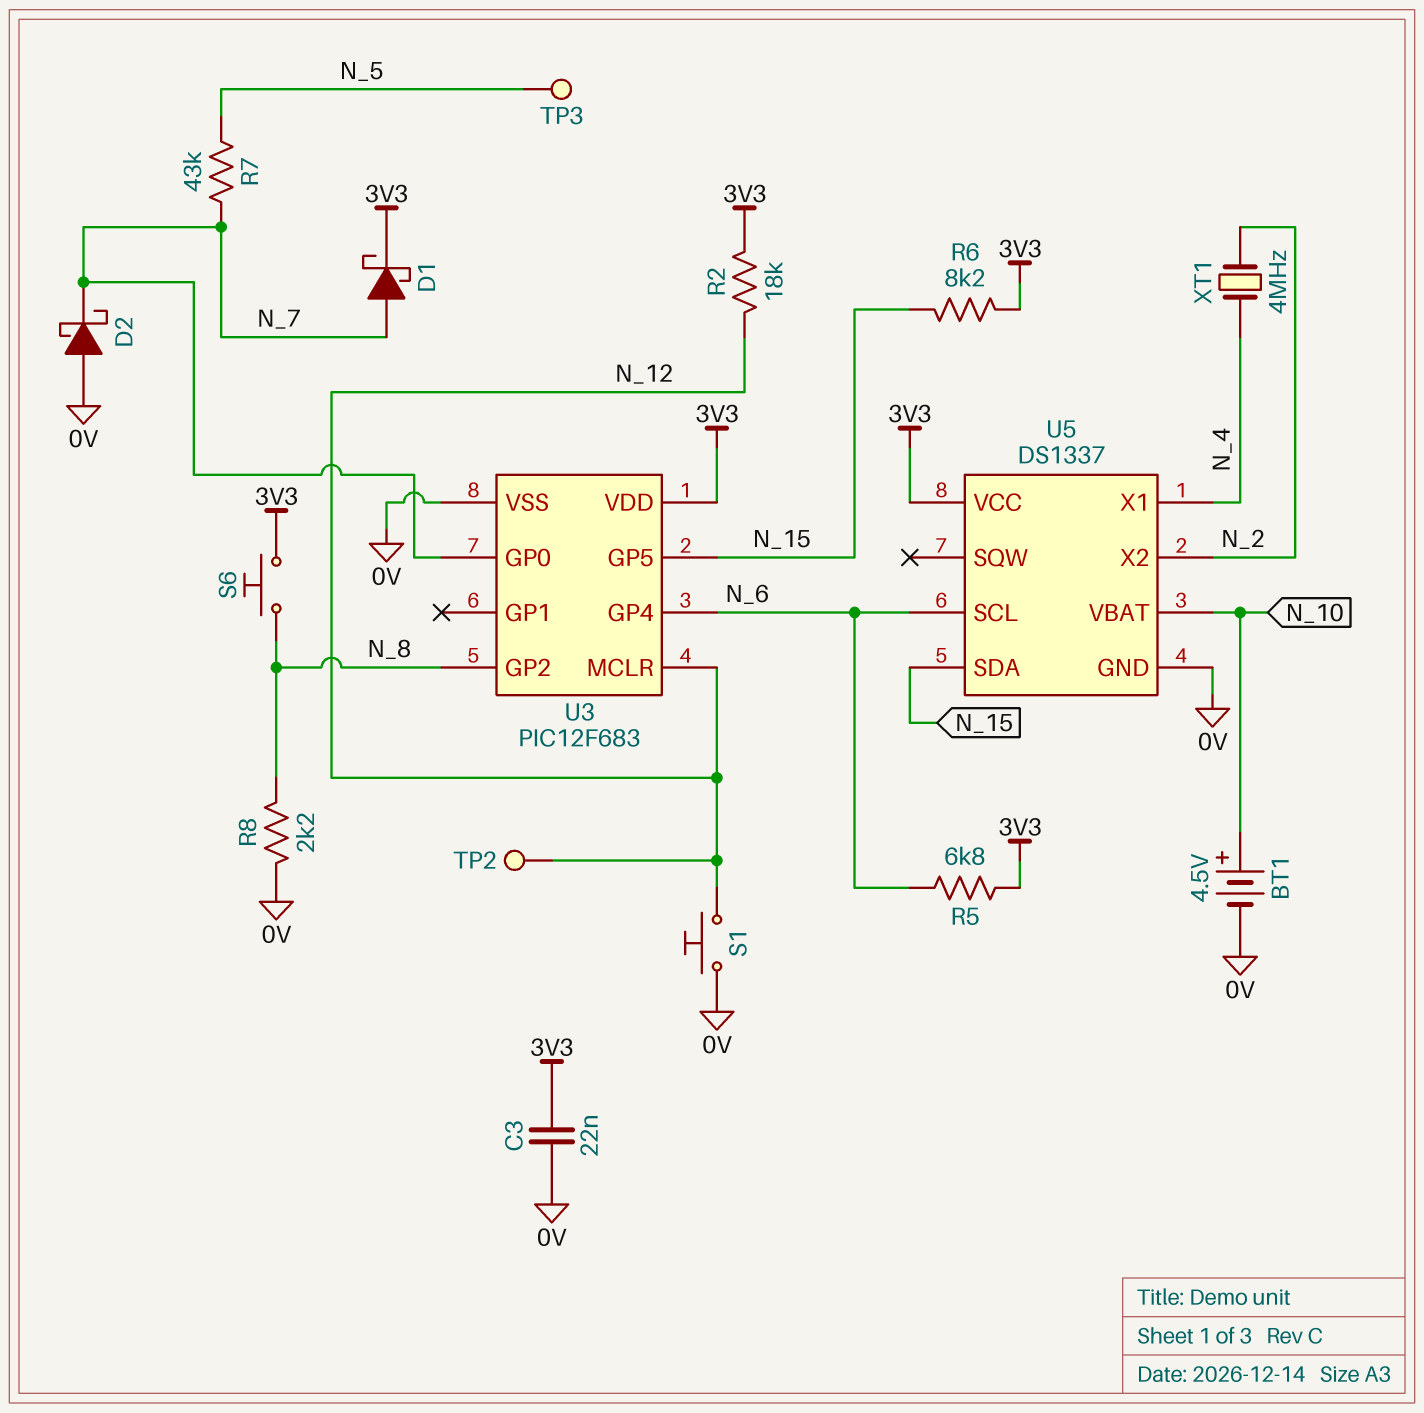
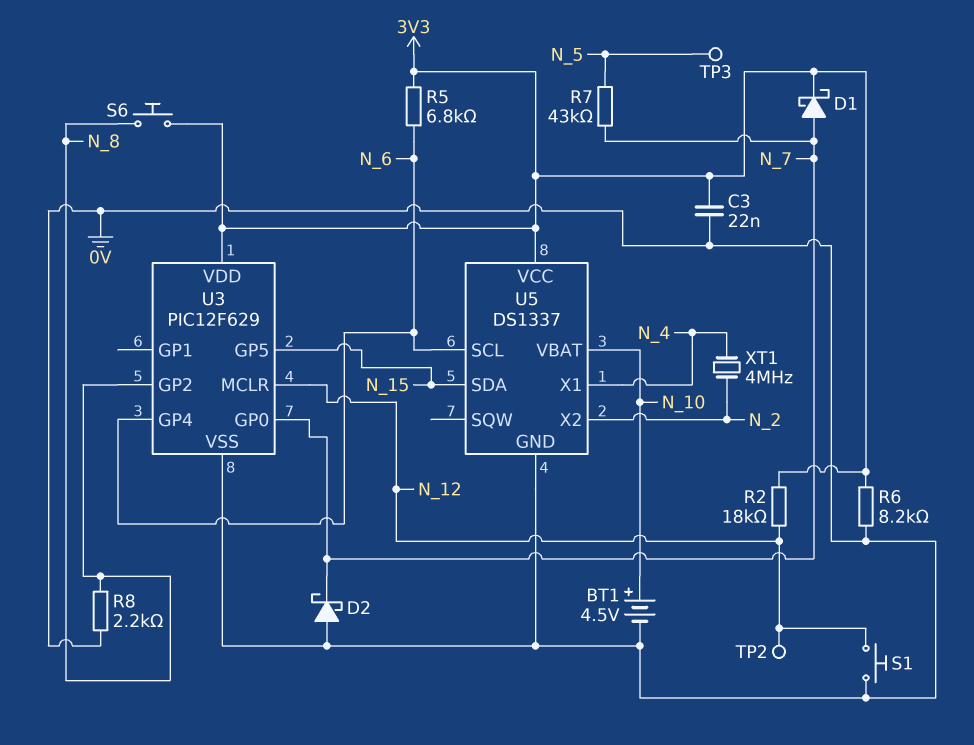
R6: 8.2k (3V3, N_15) -> 8.2k (0V, 3V3)
U3: PIC12F683 -> PIC12F629

